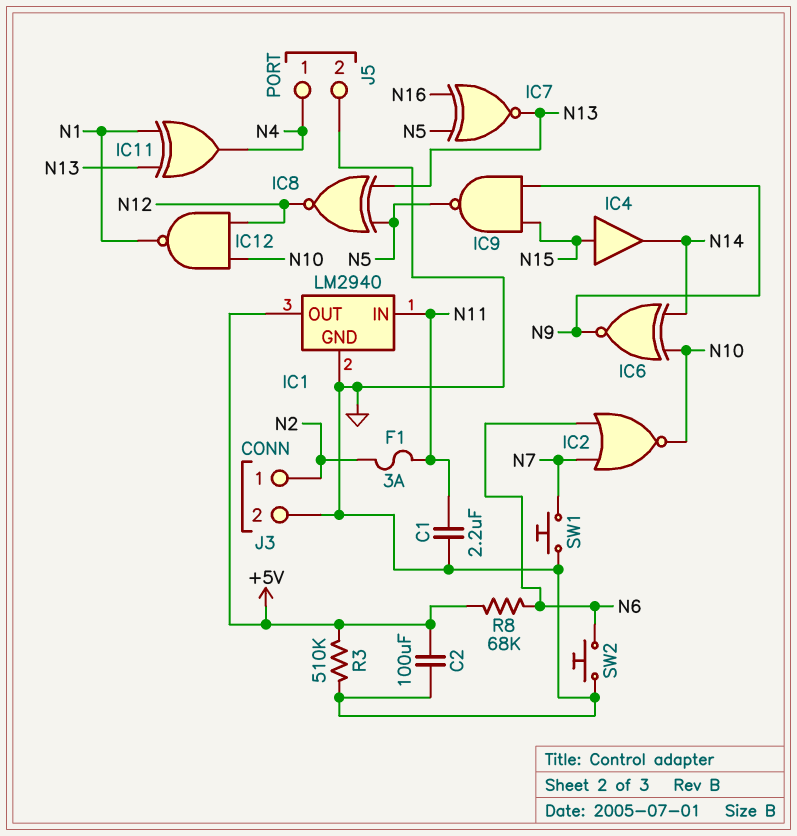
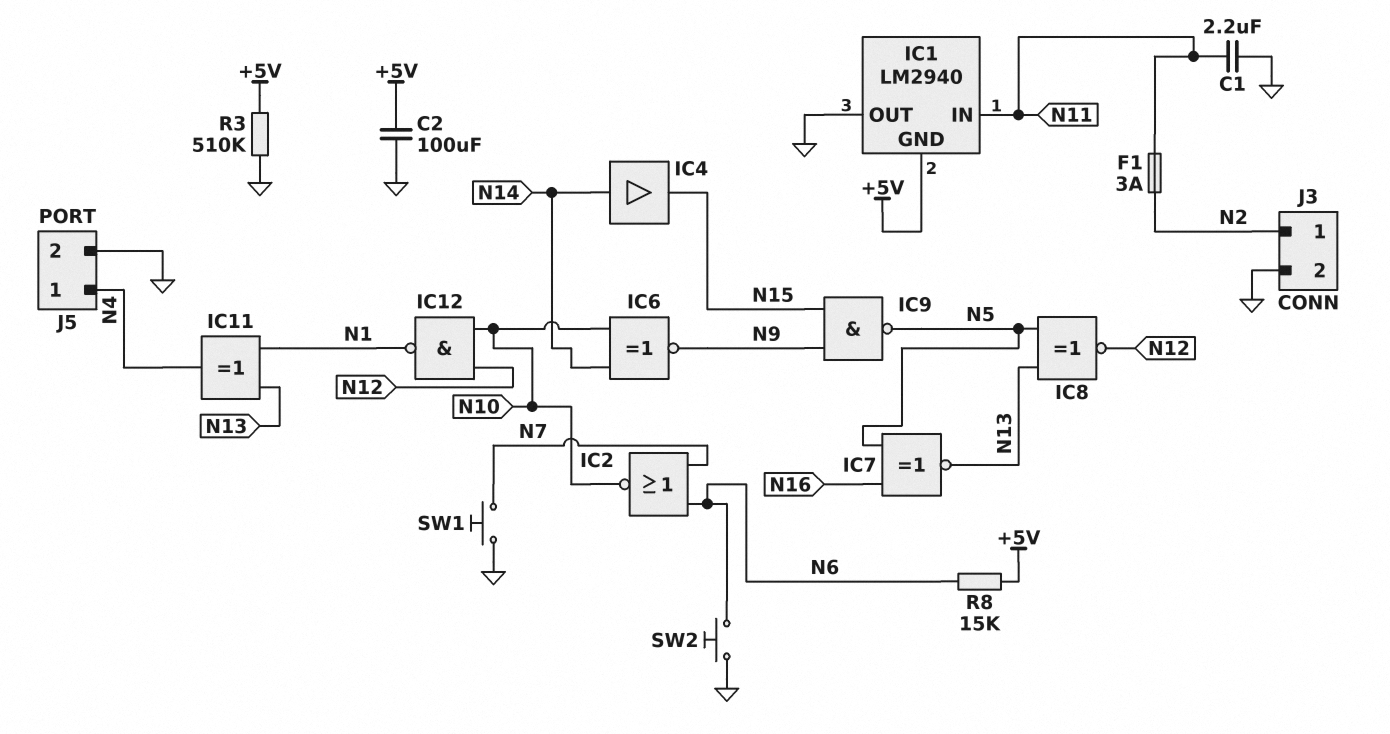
IC1 pin GND: GND -> +5V
IC1 pin OUT: +5V -> GND
IC4: buffer (in N15, out N14) -> buffer (in N14, out N15)
R8: 68k (+5V, N6) -> 15k (+5V, N6)

